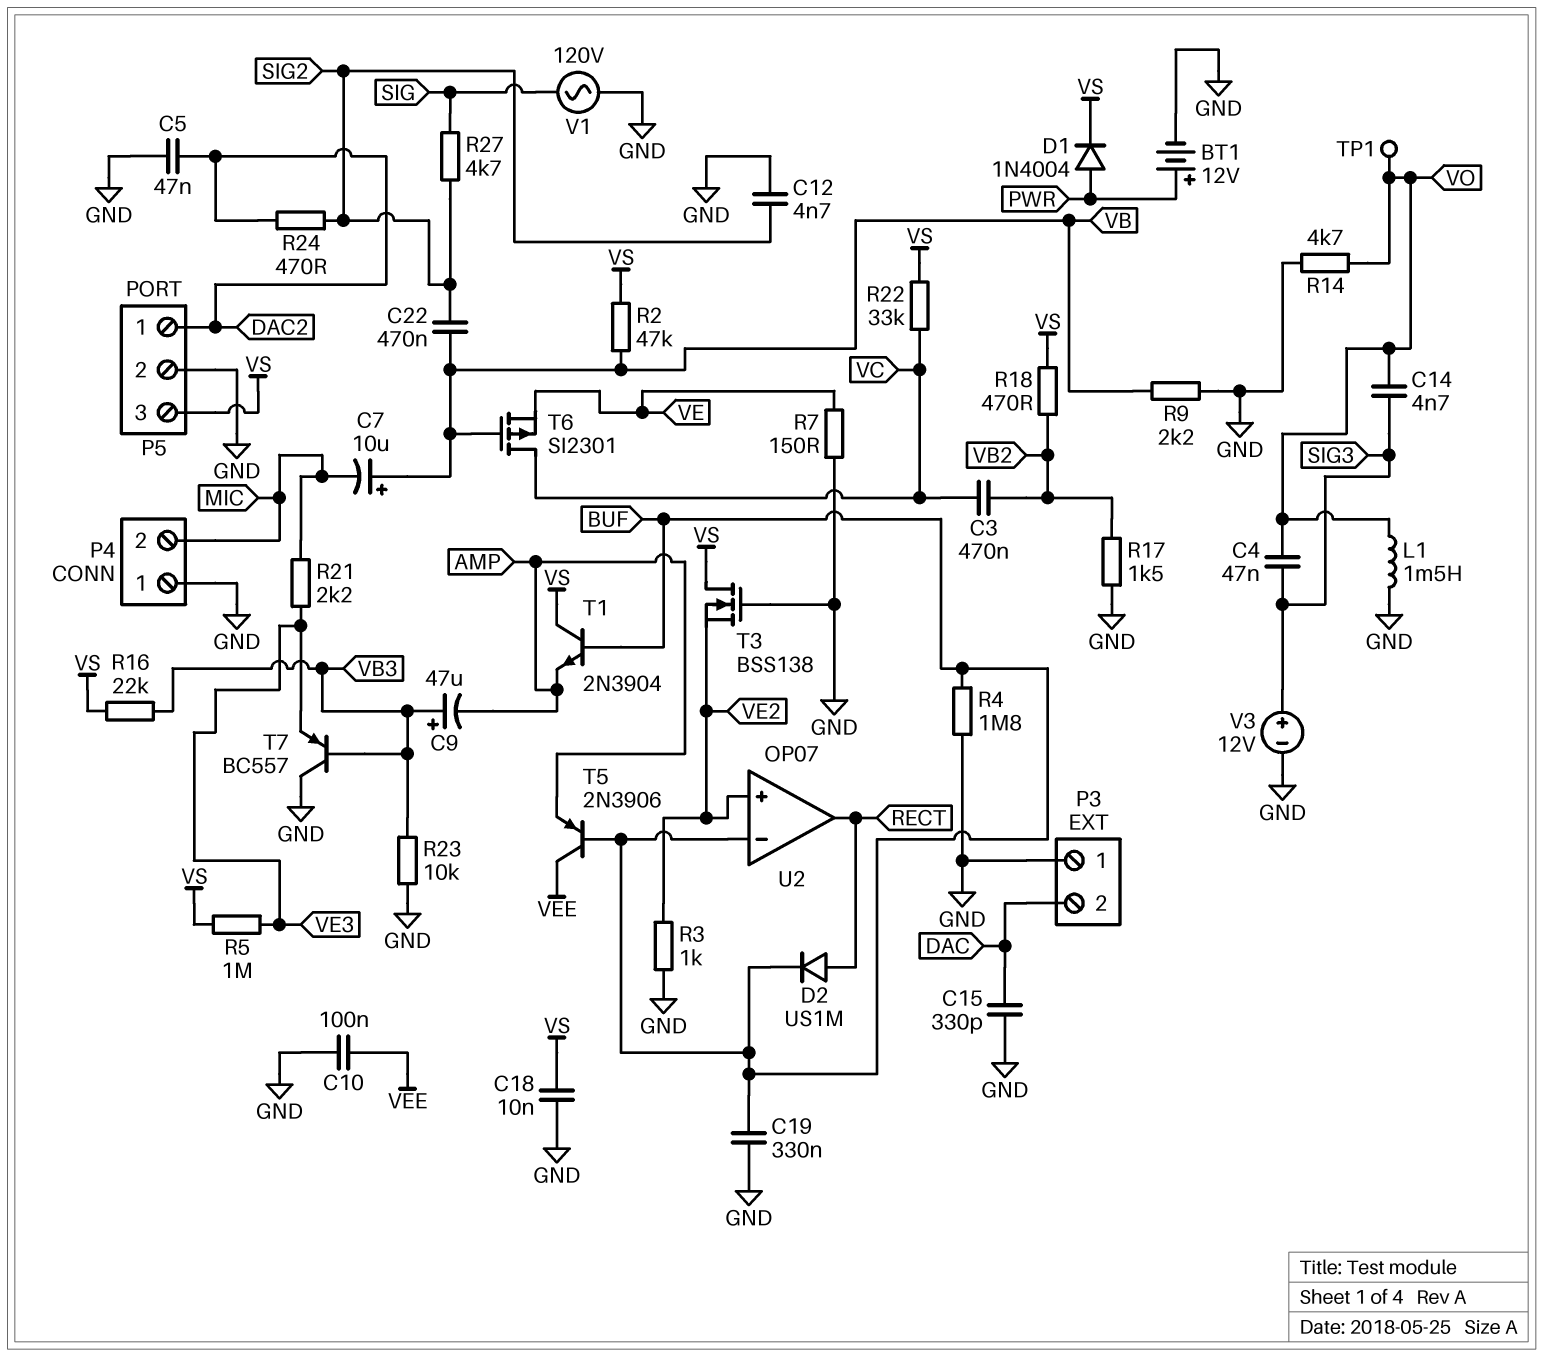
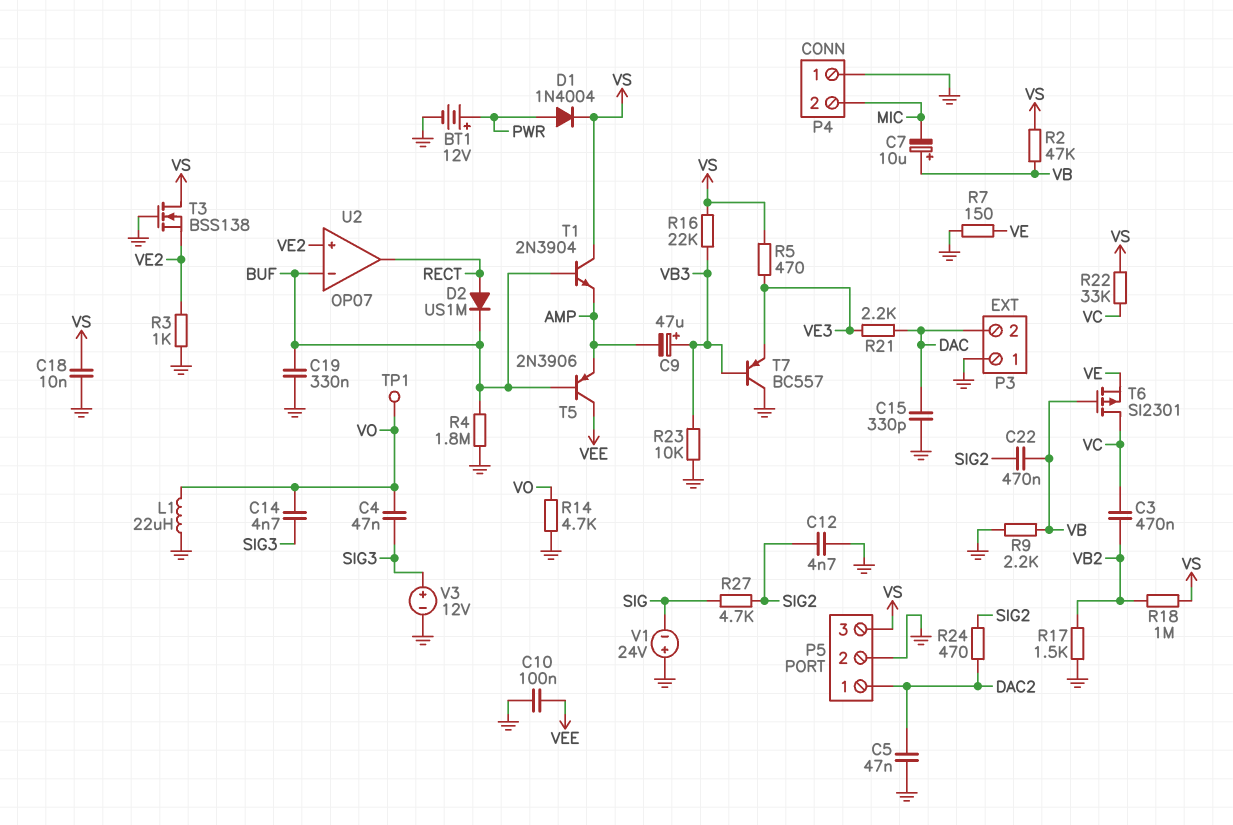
L1: 1.5mH (GND, VO) -> 22uH (GND, VO)
R5: 1M (VE3, VS) -> 470 (VE3, VS)
R18: 470 (VB2, VS) -> 1M (VB2, VS)
R21: 2.2k (MIC, VE3) -> 2.2k (DAC, VE3)
V1: AC 120V (GND, SIG) -> 24V (plus GND, minus SIG)

